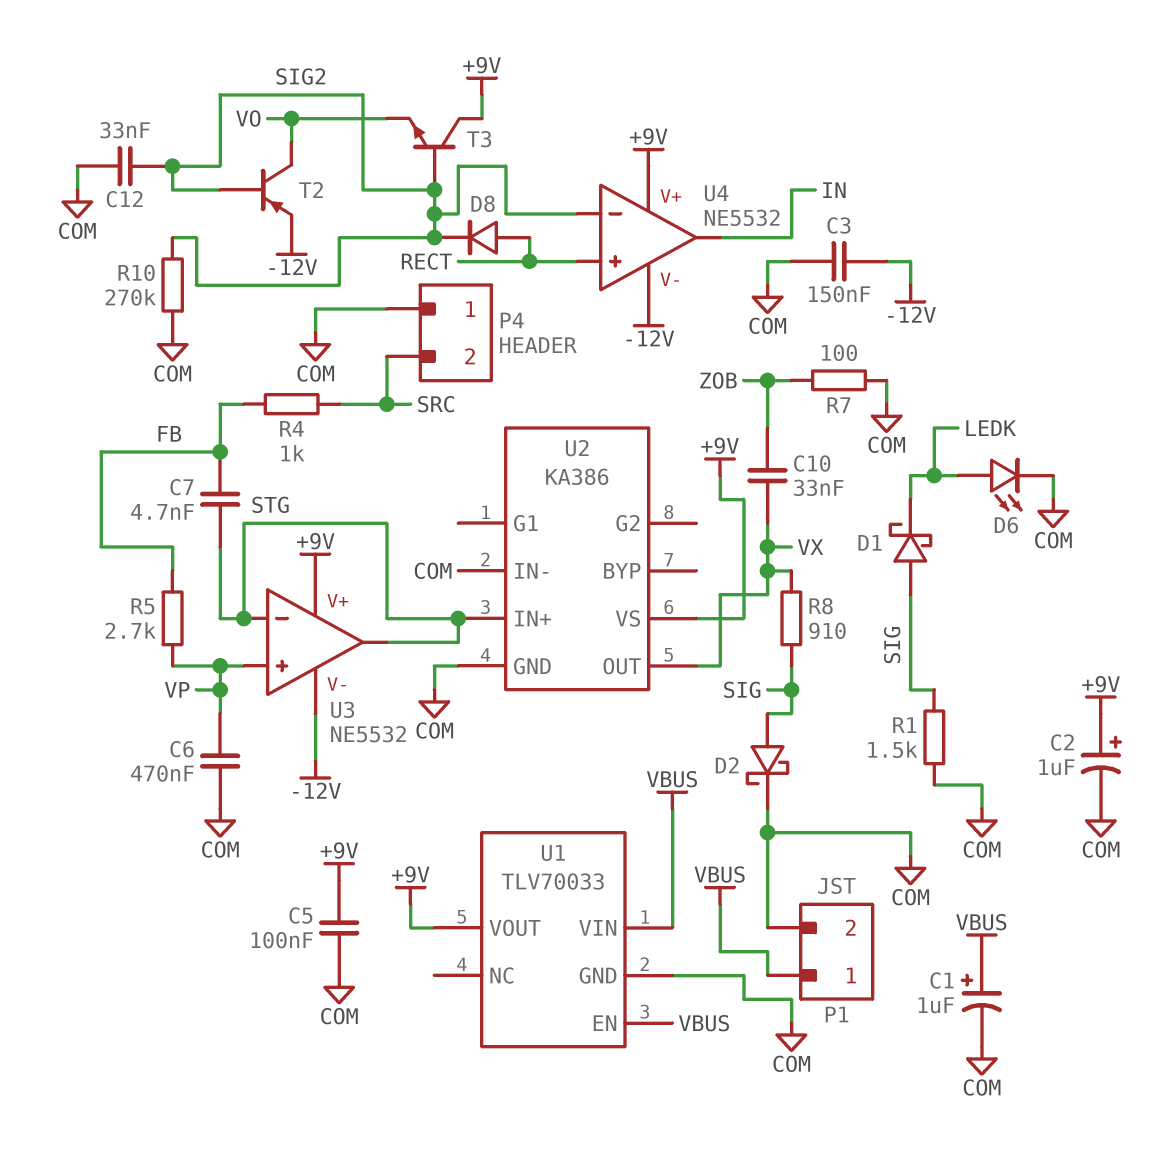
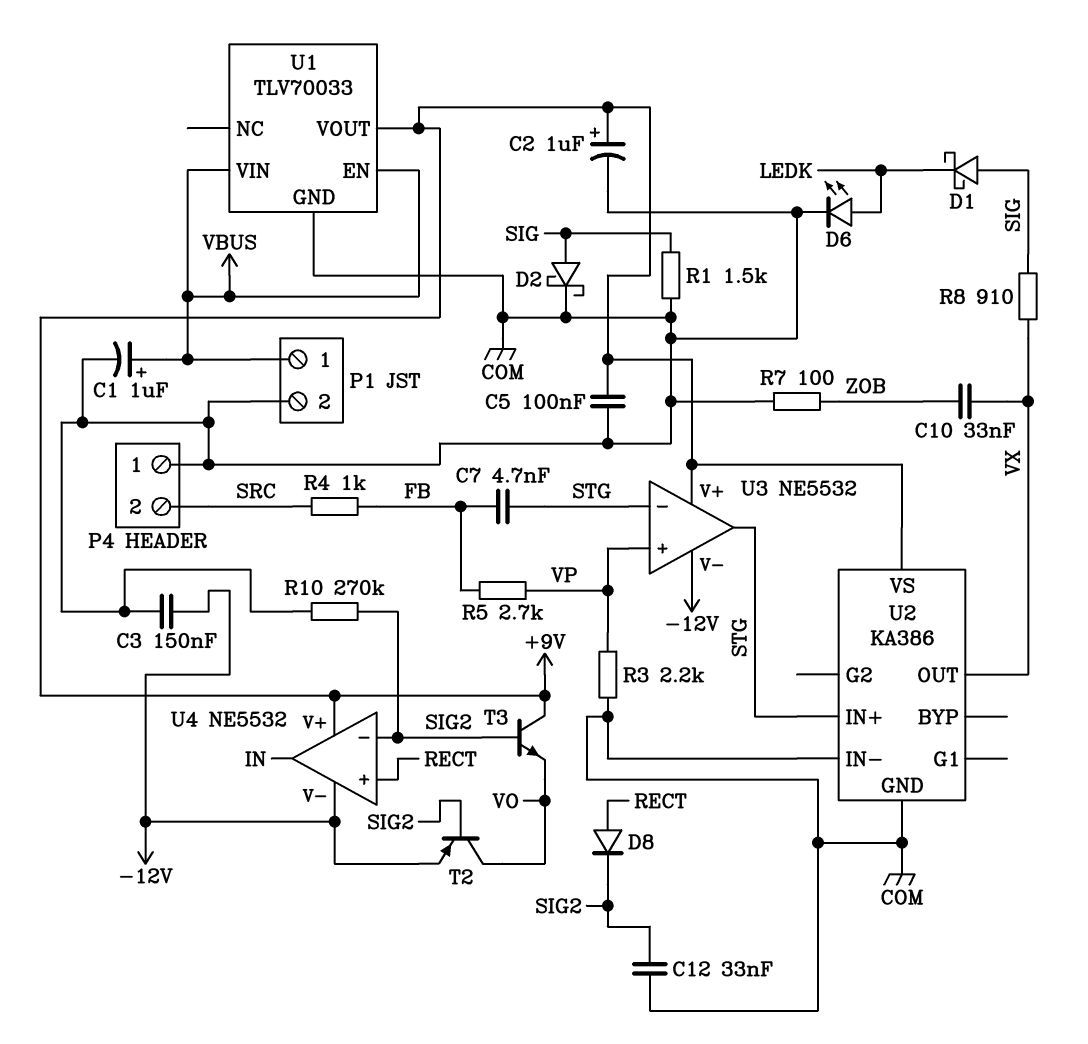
C6: 470nF (COM, VP) -> none
R3: none -> 2.2k (COM, VP)

